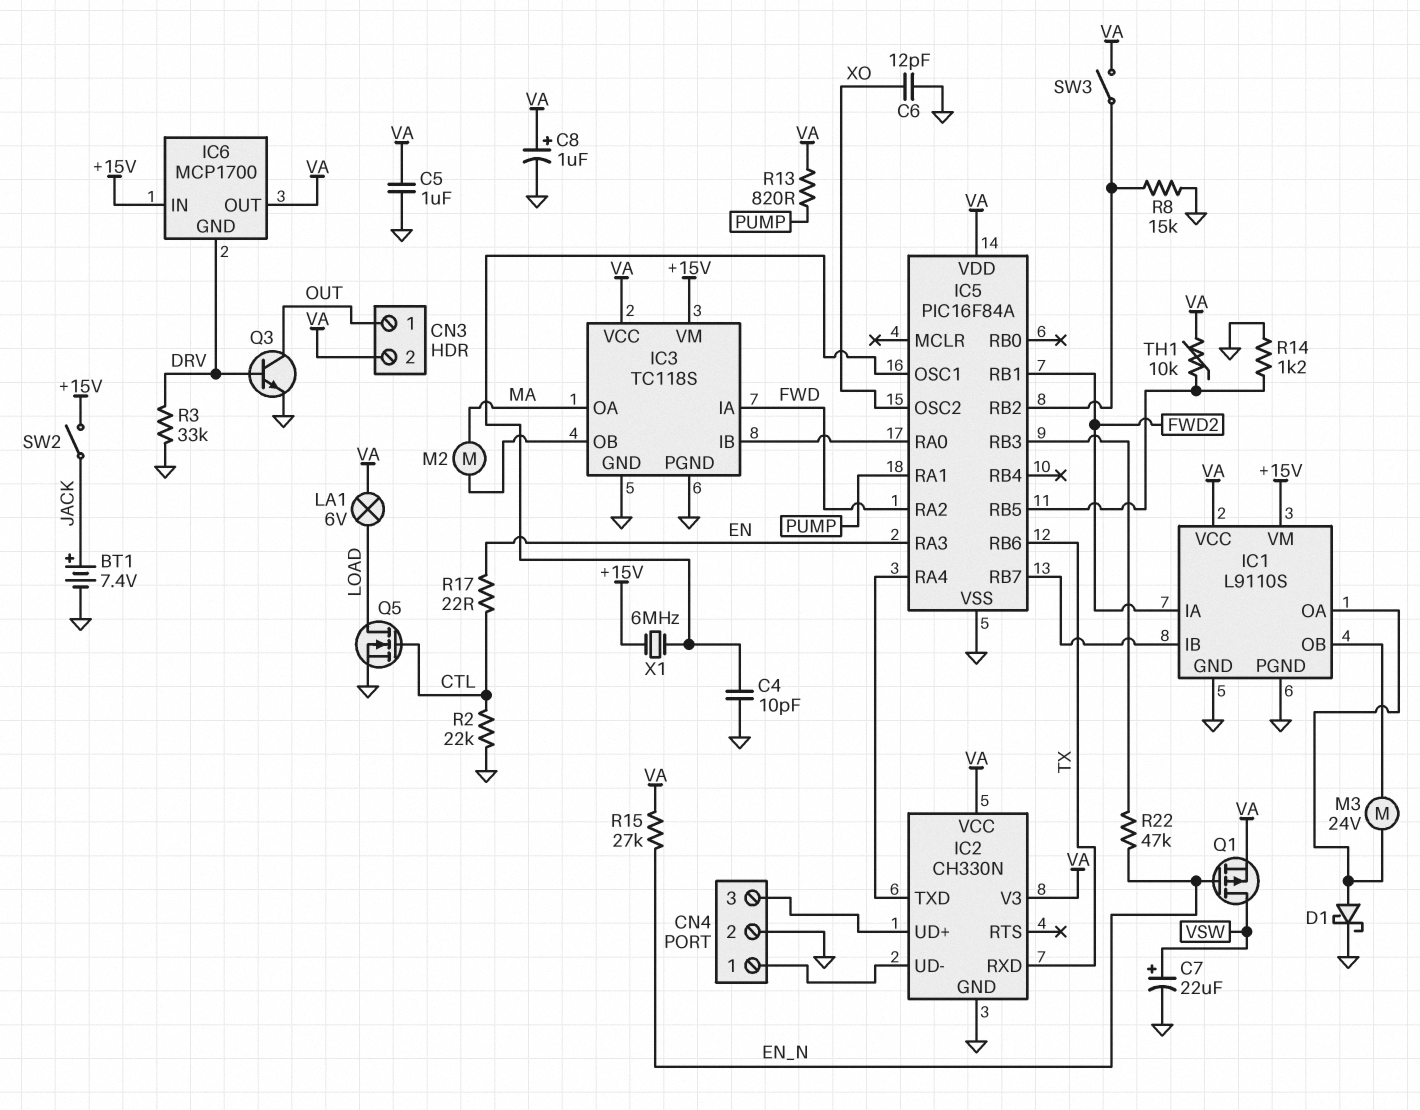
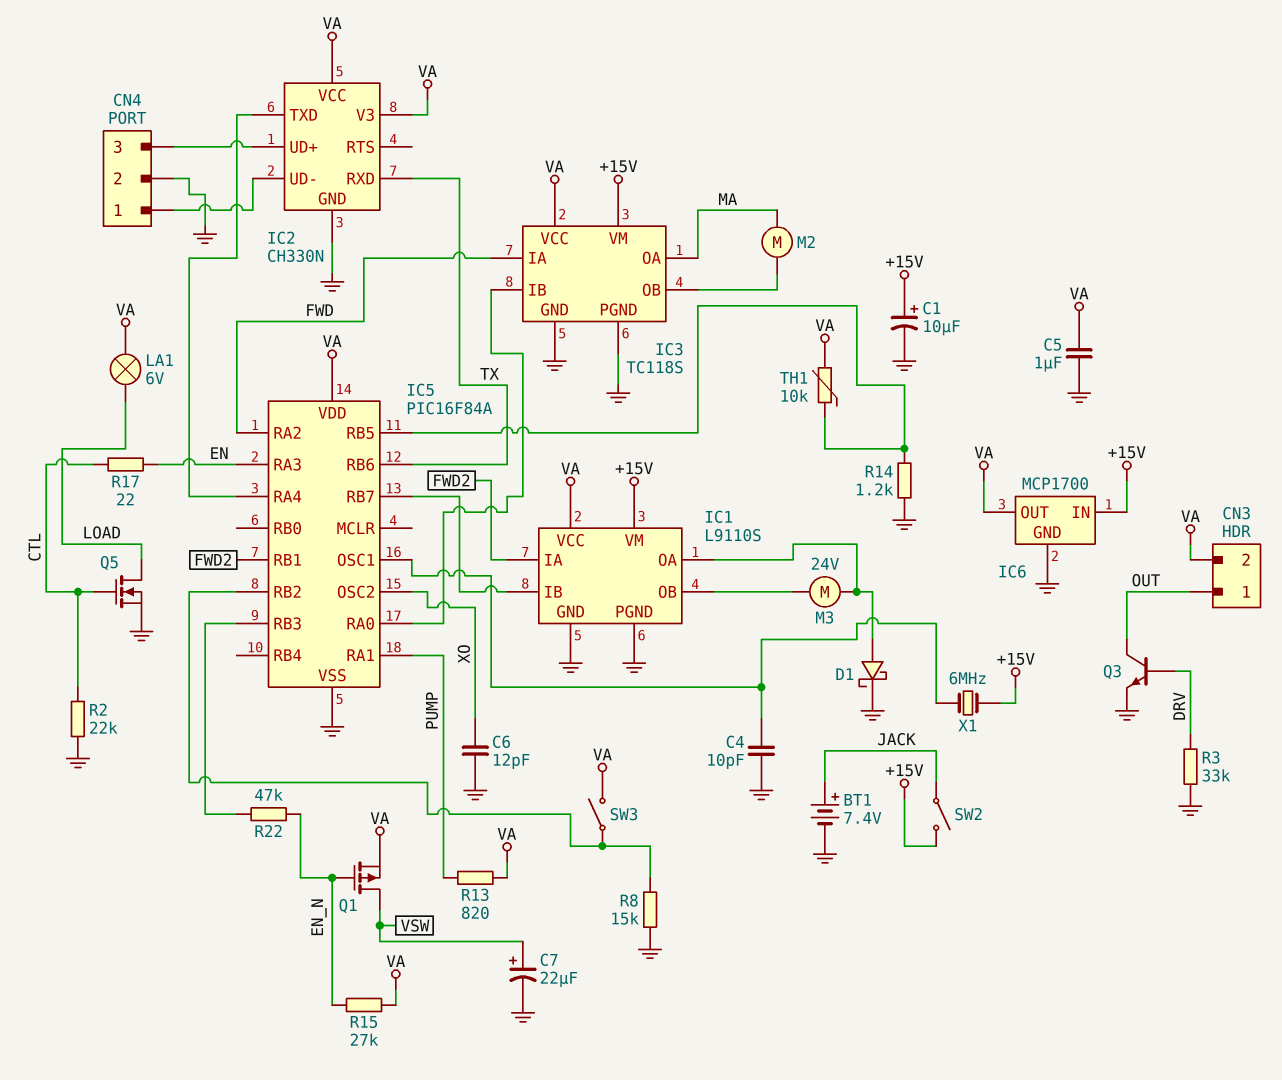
C1: none -> 10uF (plus +15V, minus GND)
C8: 1uF (plus VA, minus GND) -> none
IC6 pin GND: DRV -> GND

